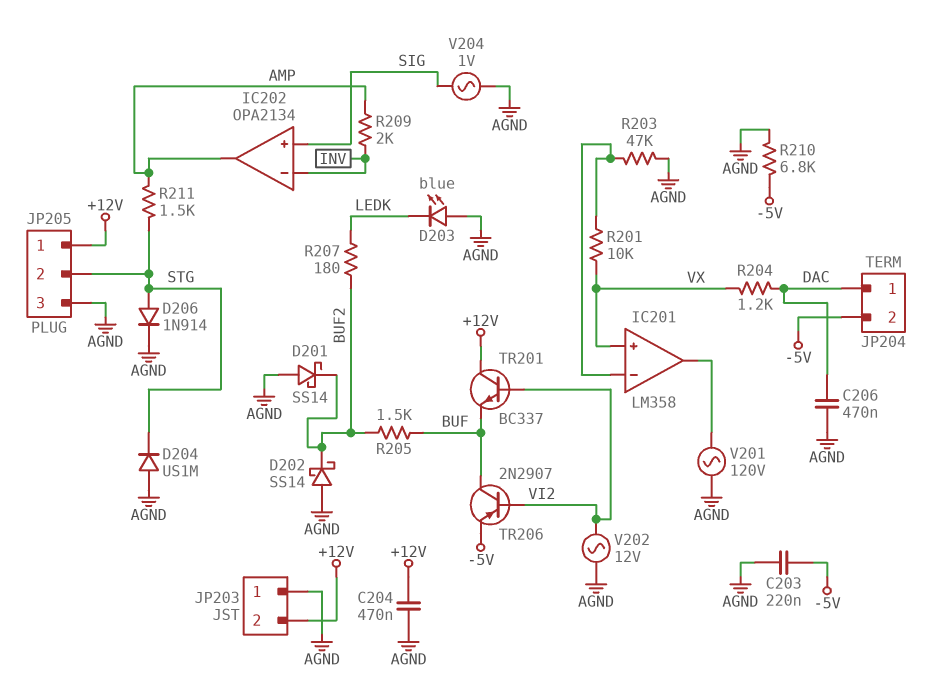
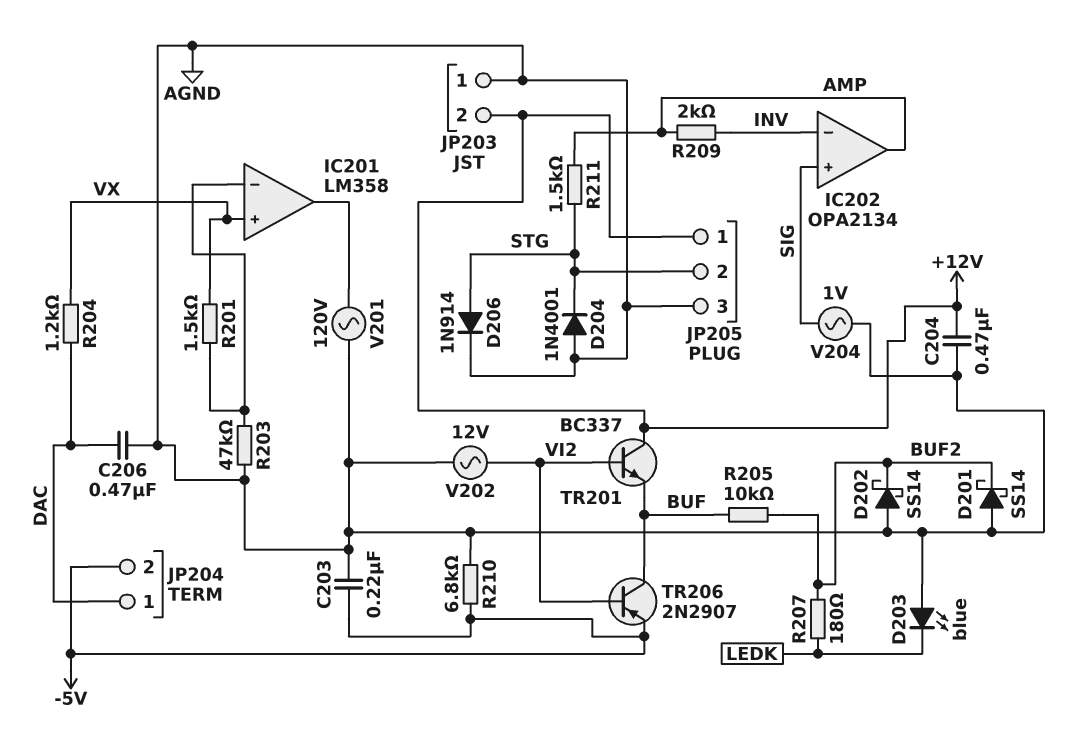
D204: diode US1M (A AGND, K STG) -> diode 1N4001 (A AGND, K STG)
R201: 10k (IC201/in-, VX) -> 1.5k (IC201/in-, VX)
R205: 1.5k (BUF, BUF2) -> 10k (BUF, BUF2)

